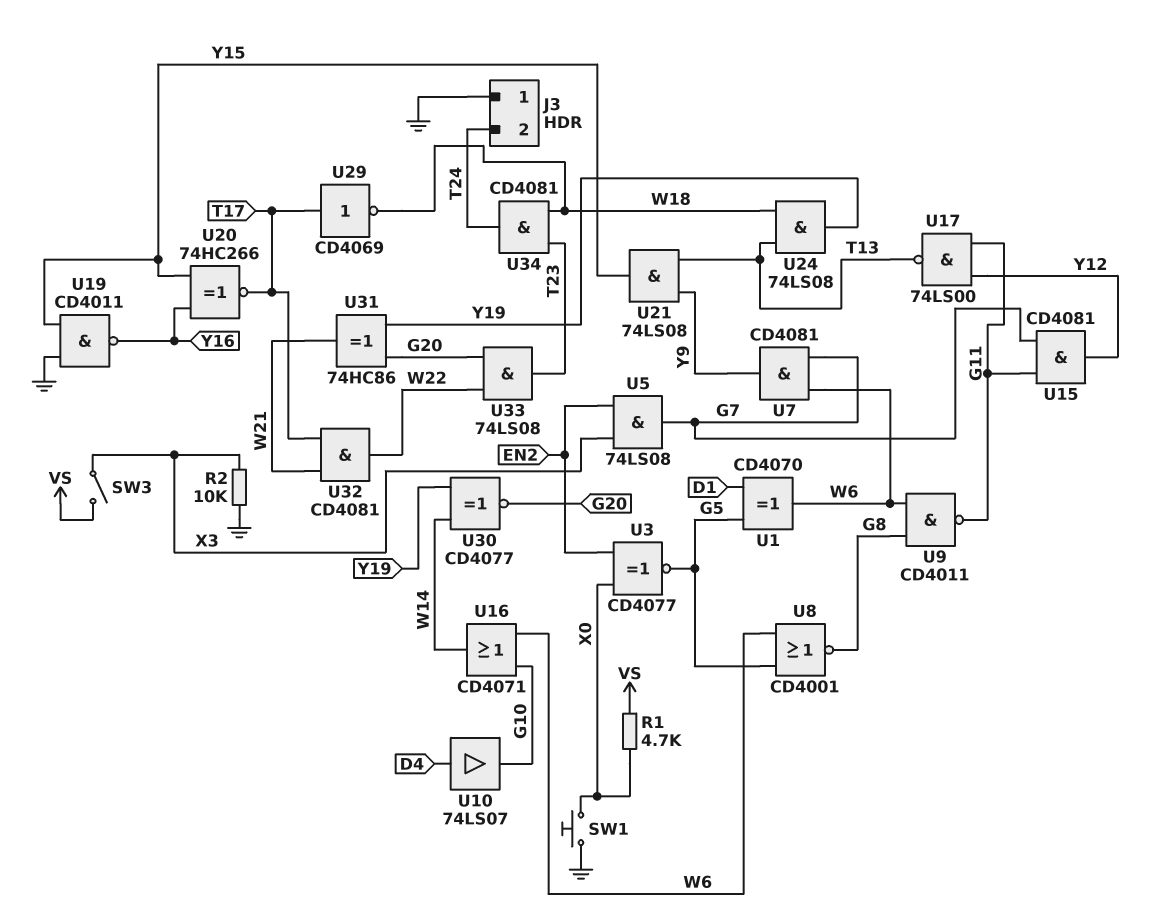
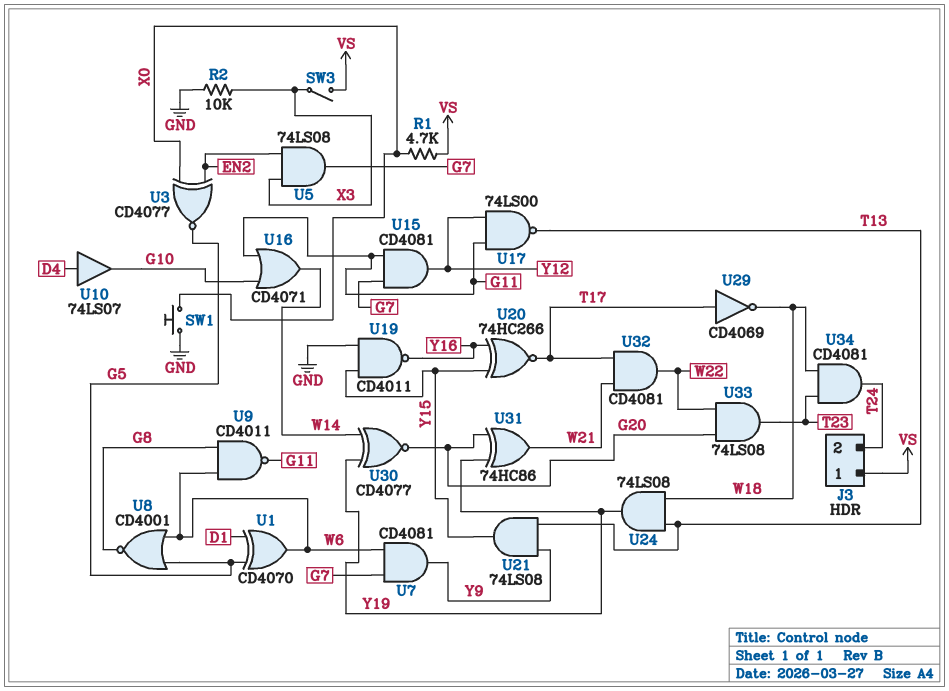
J3 pin 1: GND -> VS
U16: OR CD4071 (in G10, in W6, out W14) -> OR CD4071 (in G10, in G11, out W14)

